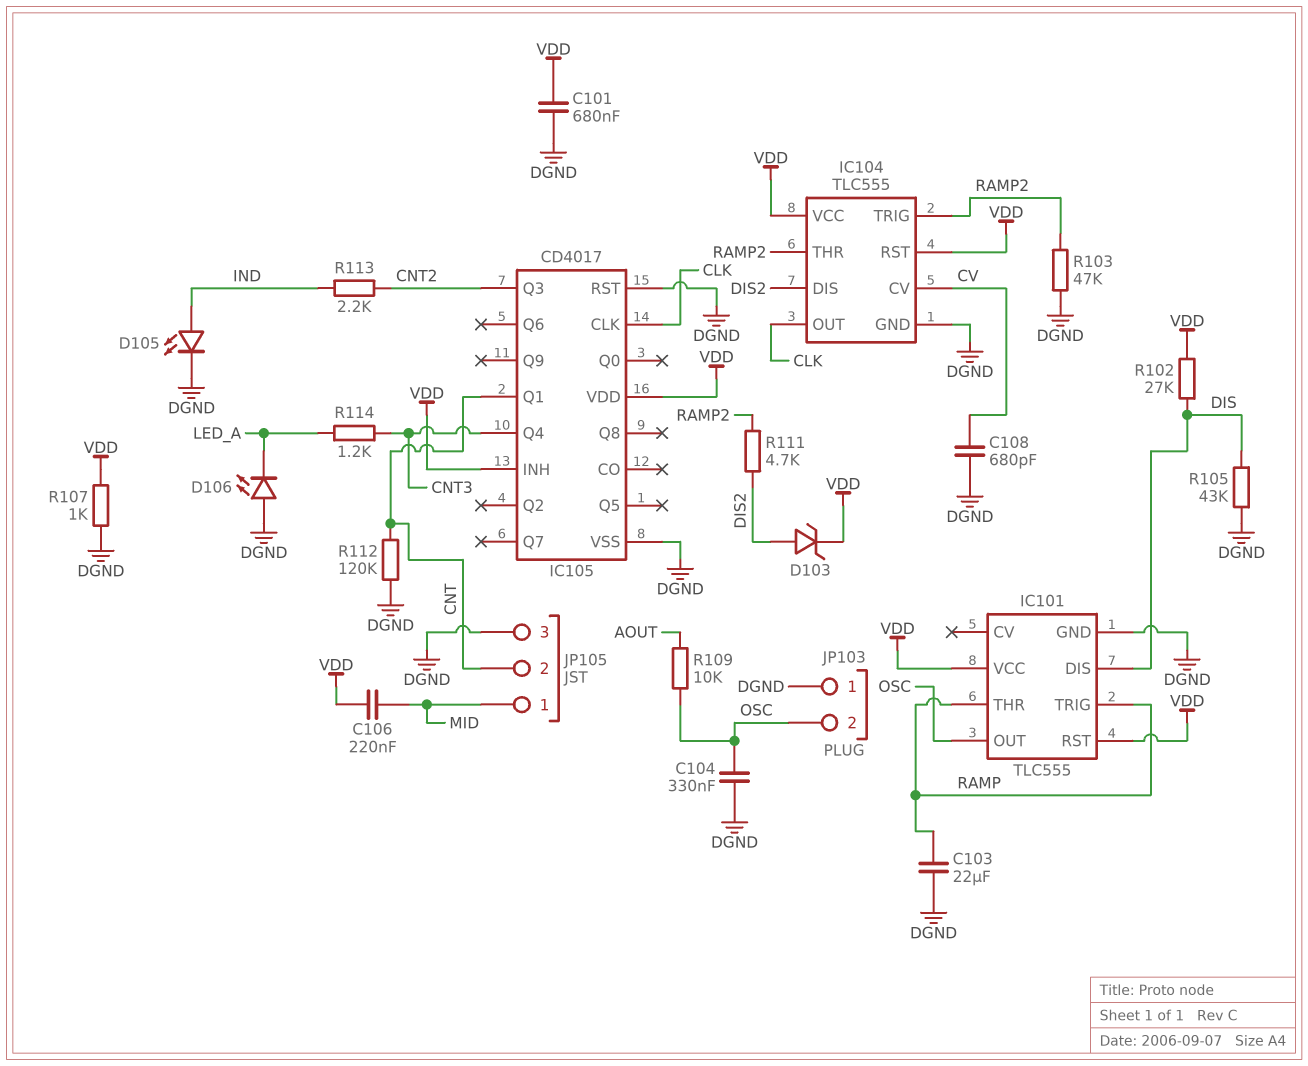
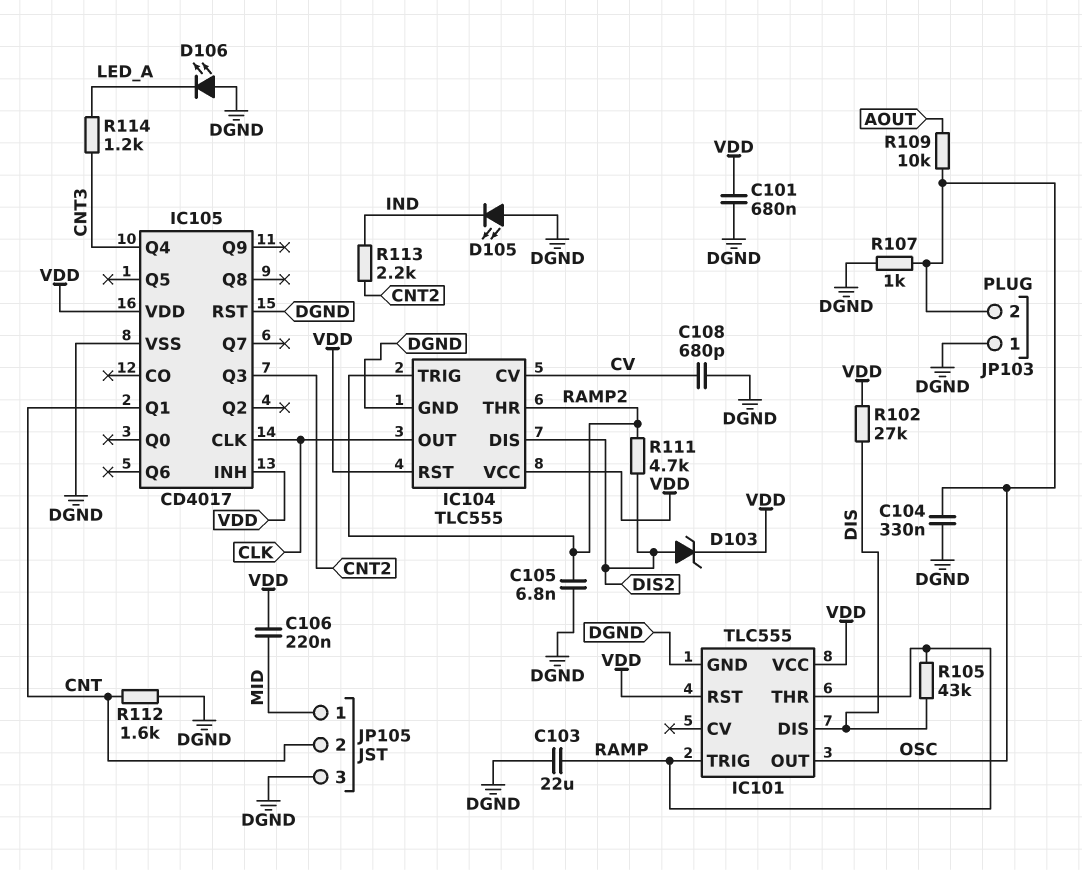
C105: none -> 6.8nF (DGND, RAMP2)
D105: LED (A IND, K DGND) -> LED (A DGND, K IND)
R103: 47k (DGND, RAMP2) -> none
R105: 43k (DGND, DIS) -> 43k (DIS, RAMP)
R107: 1k (DGND, VDD) -> 1k (DGND, OSC)
R112: 120k (CNT, DGND) -> 1.6k (CNT, DGND)

